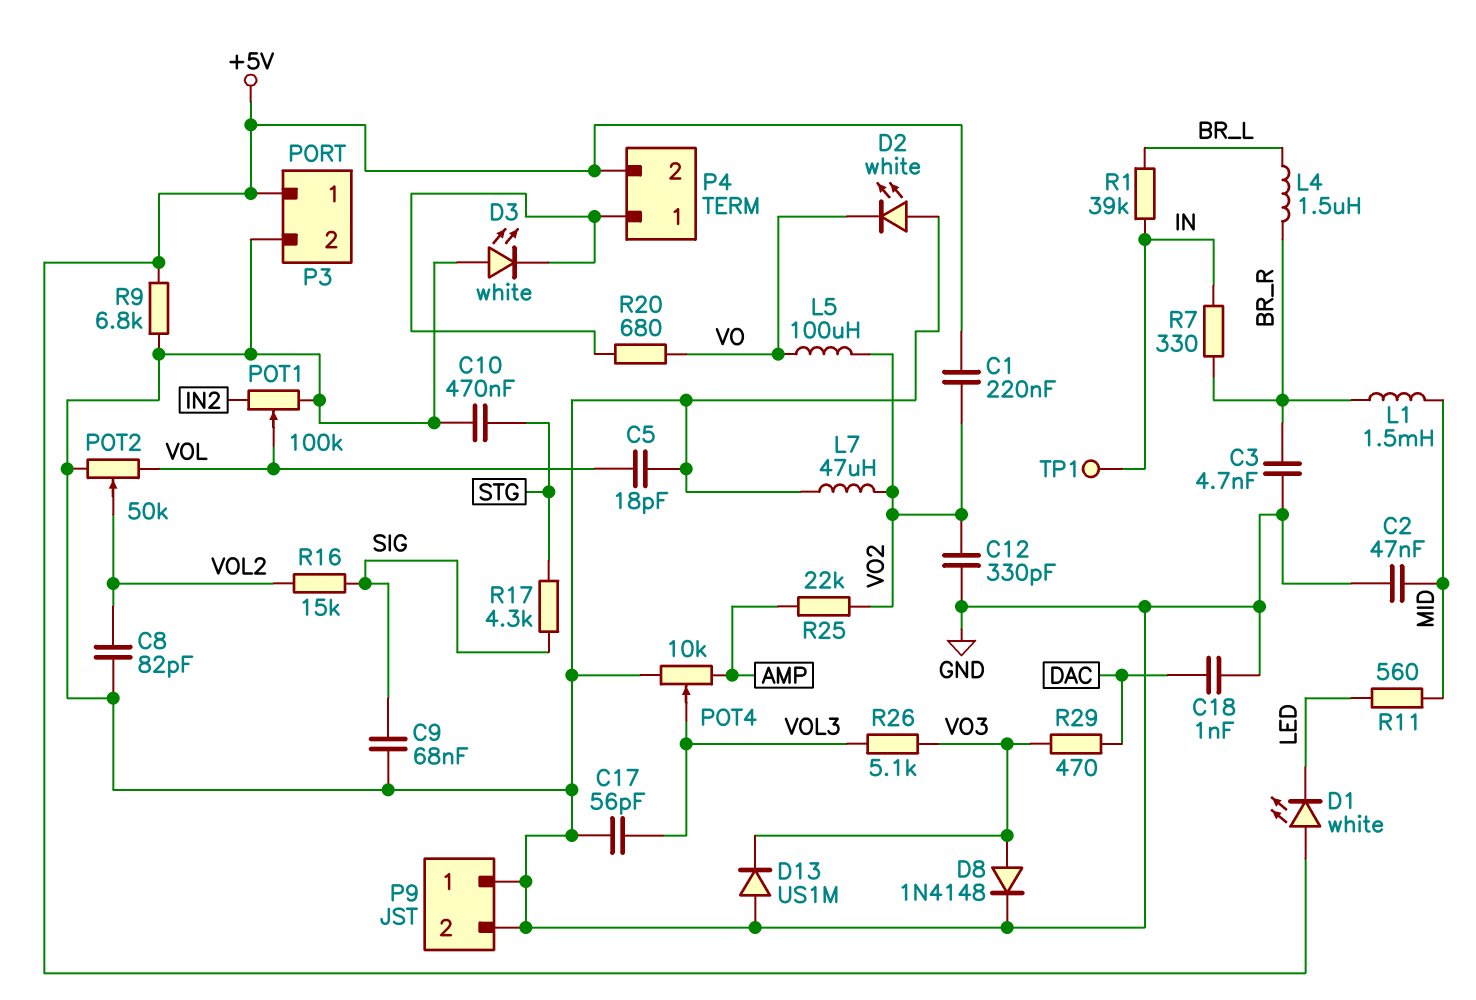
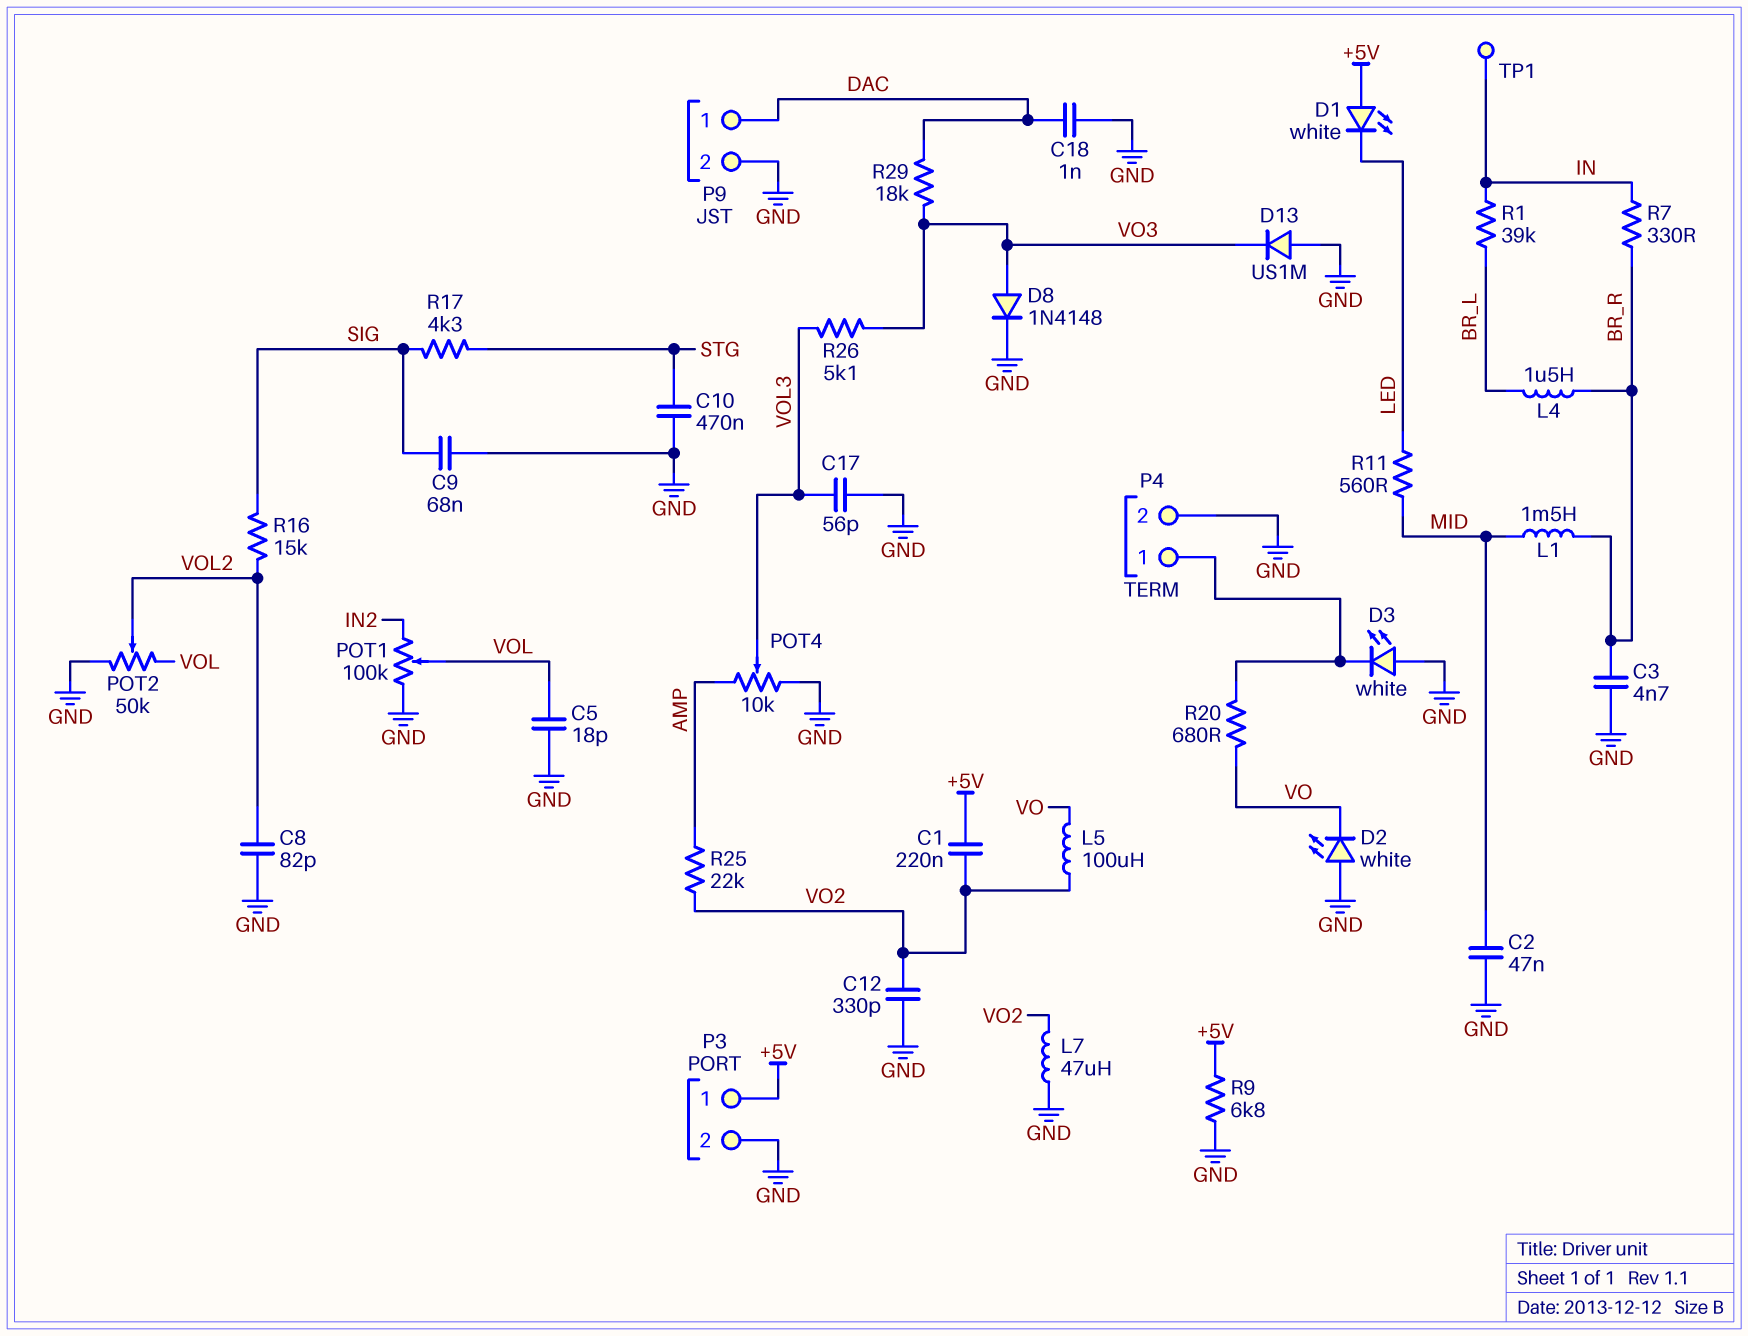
P4 pin 2: +5V -> GND
P9 pin 1: GND -> DAC
R29: 470 (DAC, VO3) -> 18k (DAC, VO3)

